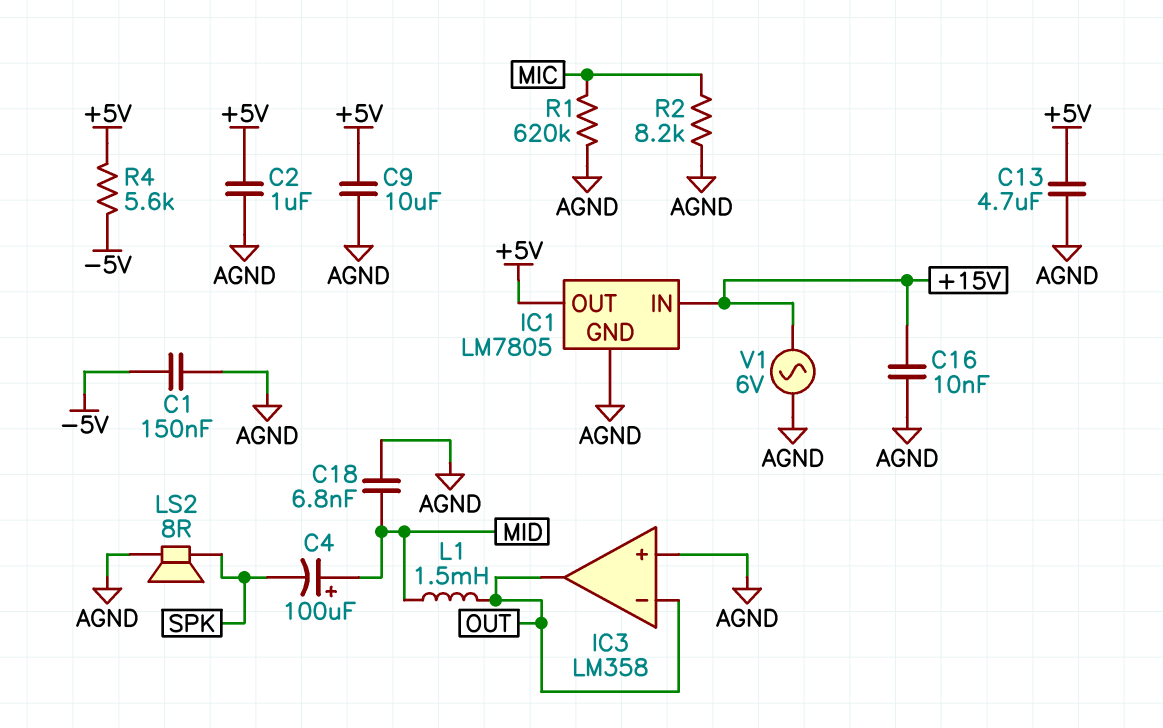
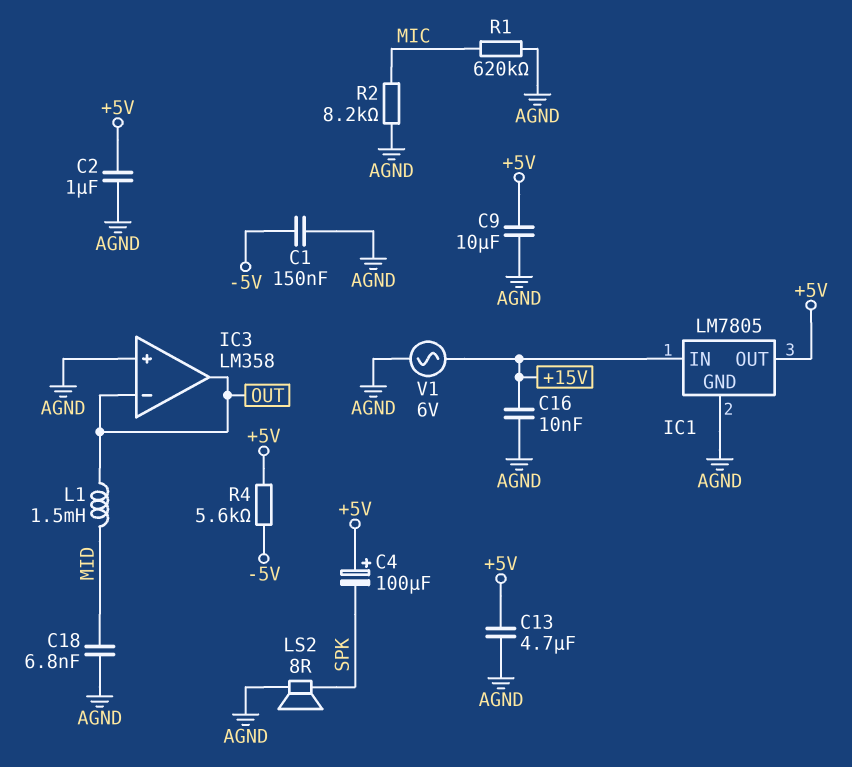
C4: 100uF (plus MID, minus SPK) -> 100uF (plus +5V, minus SPK)

